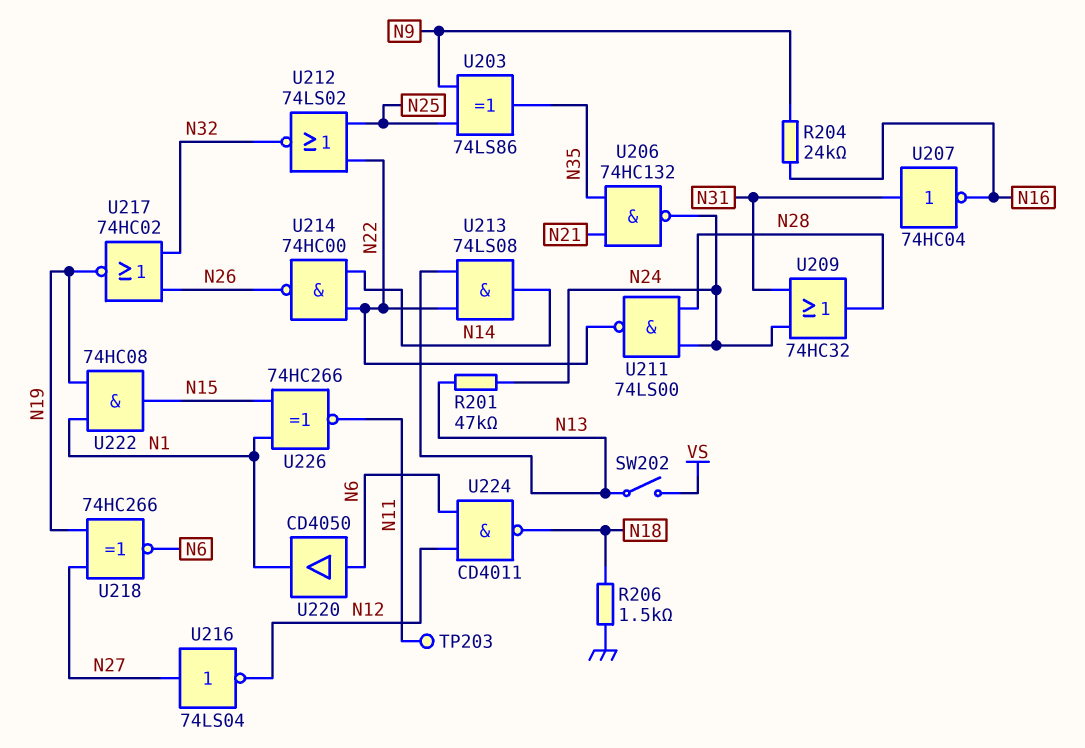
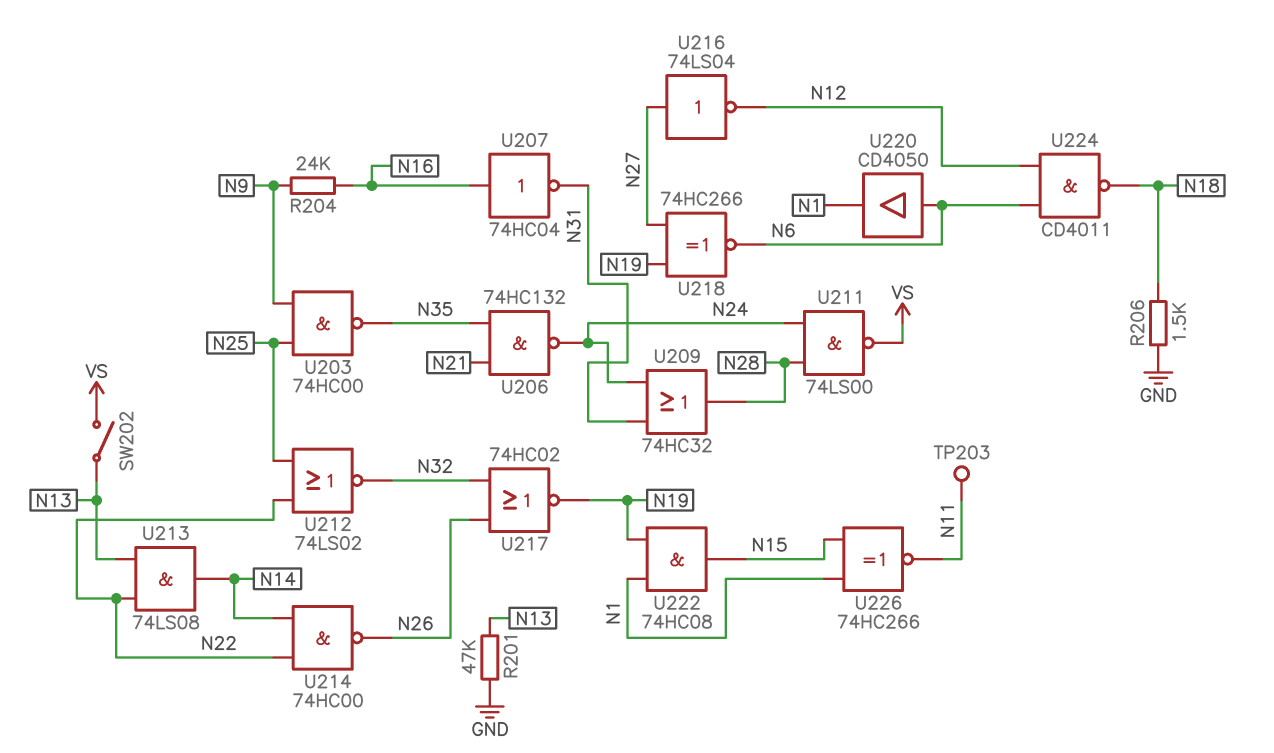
R201: 47k (N13, N24) -> 47k (GND, N13)
U203: XOR 74LS86 (in N9, in N25, out N35) -> NAND 74HC00 (in N9, in N25, out N35)
U207: NOT 74HC04 (in N31, out N16) -> NOT 74HC04 (in N16, out N31)
U211: NAND 74LS00 (in N24, in N28, out N22) -> NAND 74LS00 (in N24, in N28, out VS)

